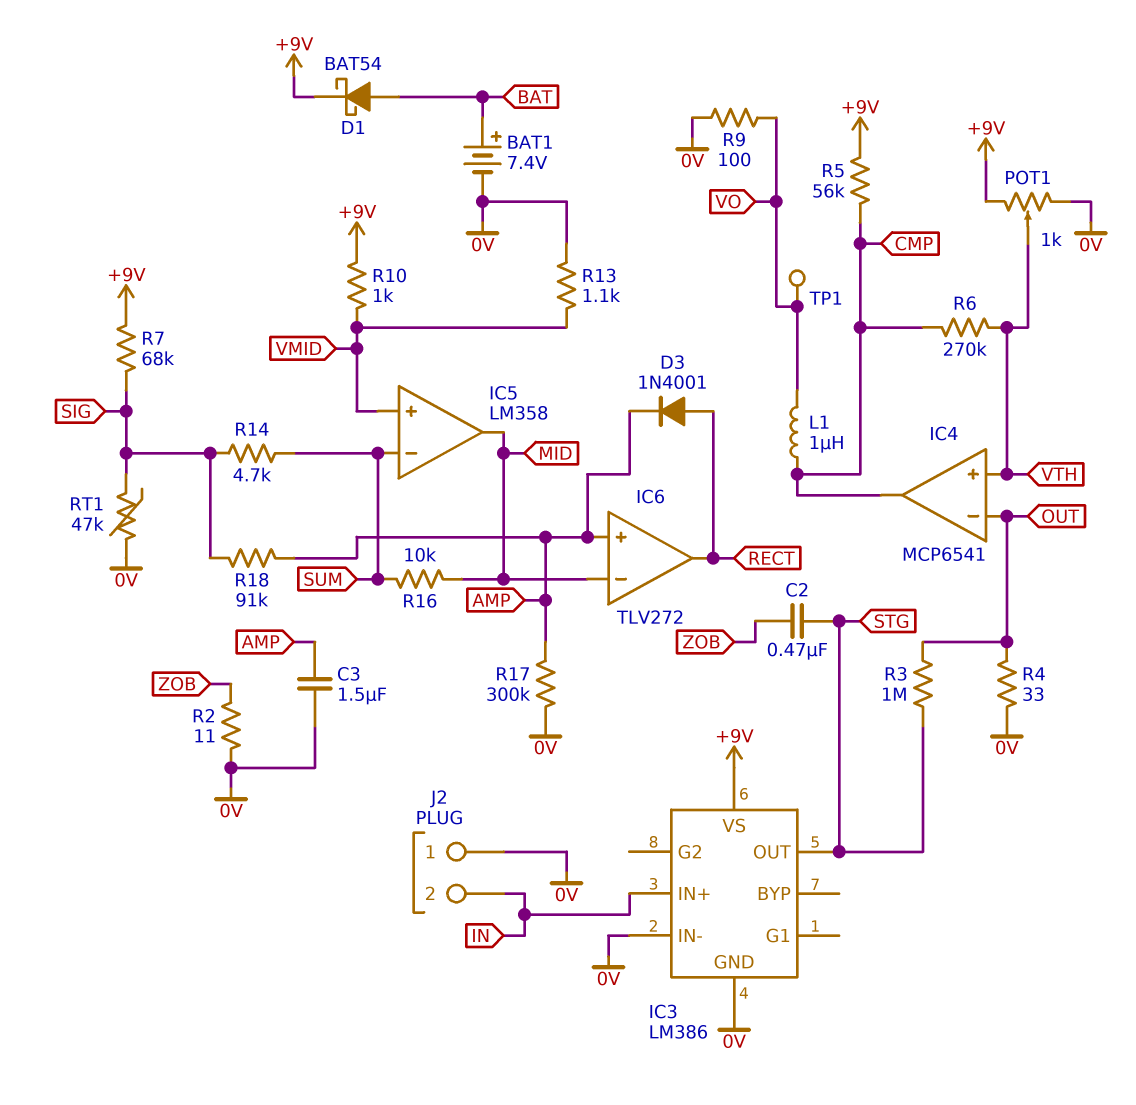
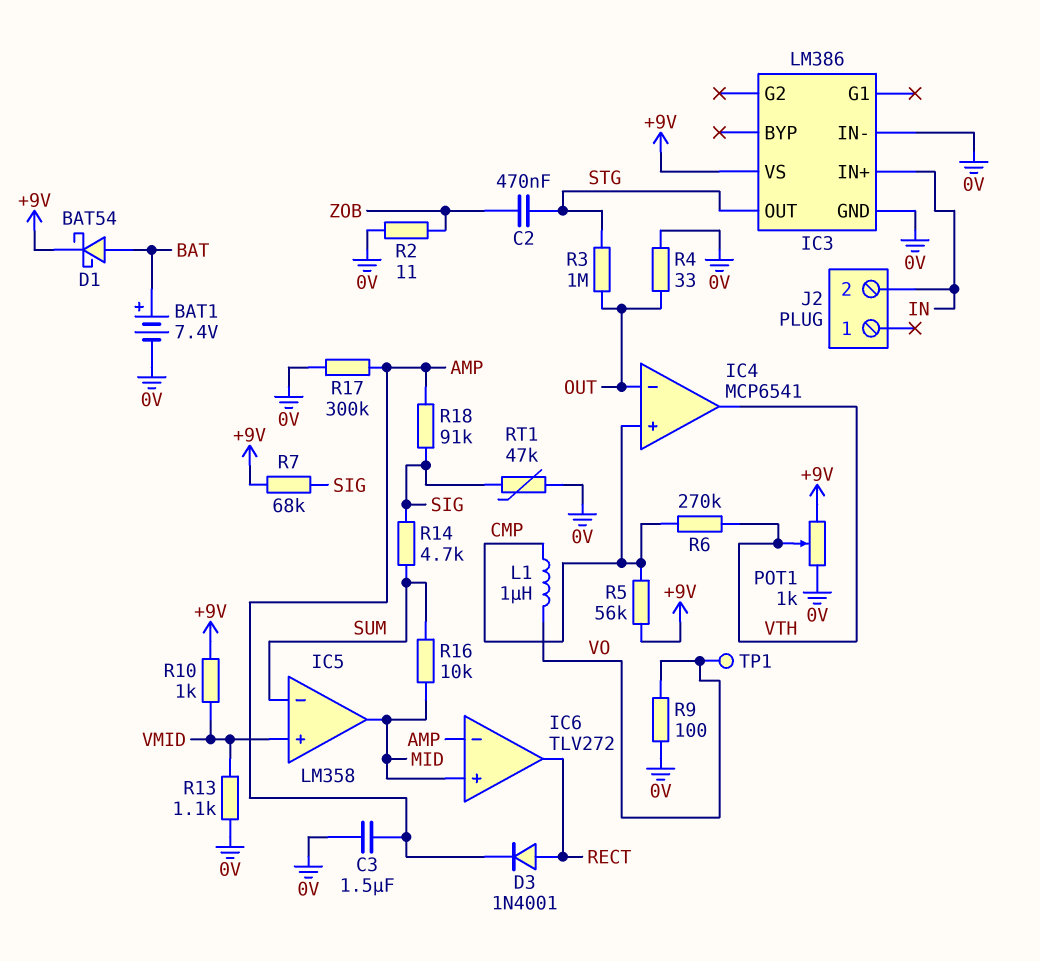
IC4 pin in+: VTH -> CMP
IC4 pin out: CMP -> VTH
IC6 pin in+: AMP -> MID
IC6 pin in-: MID -> AMP
J2 pin 1: 0V -> none

